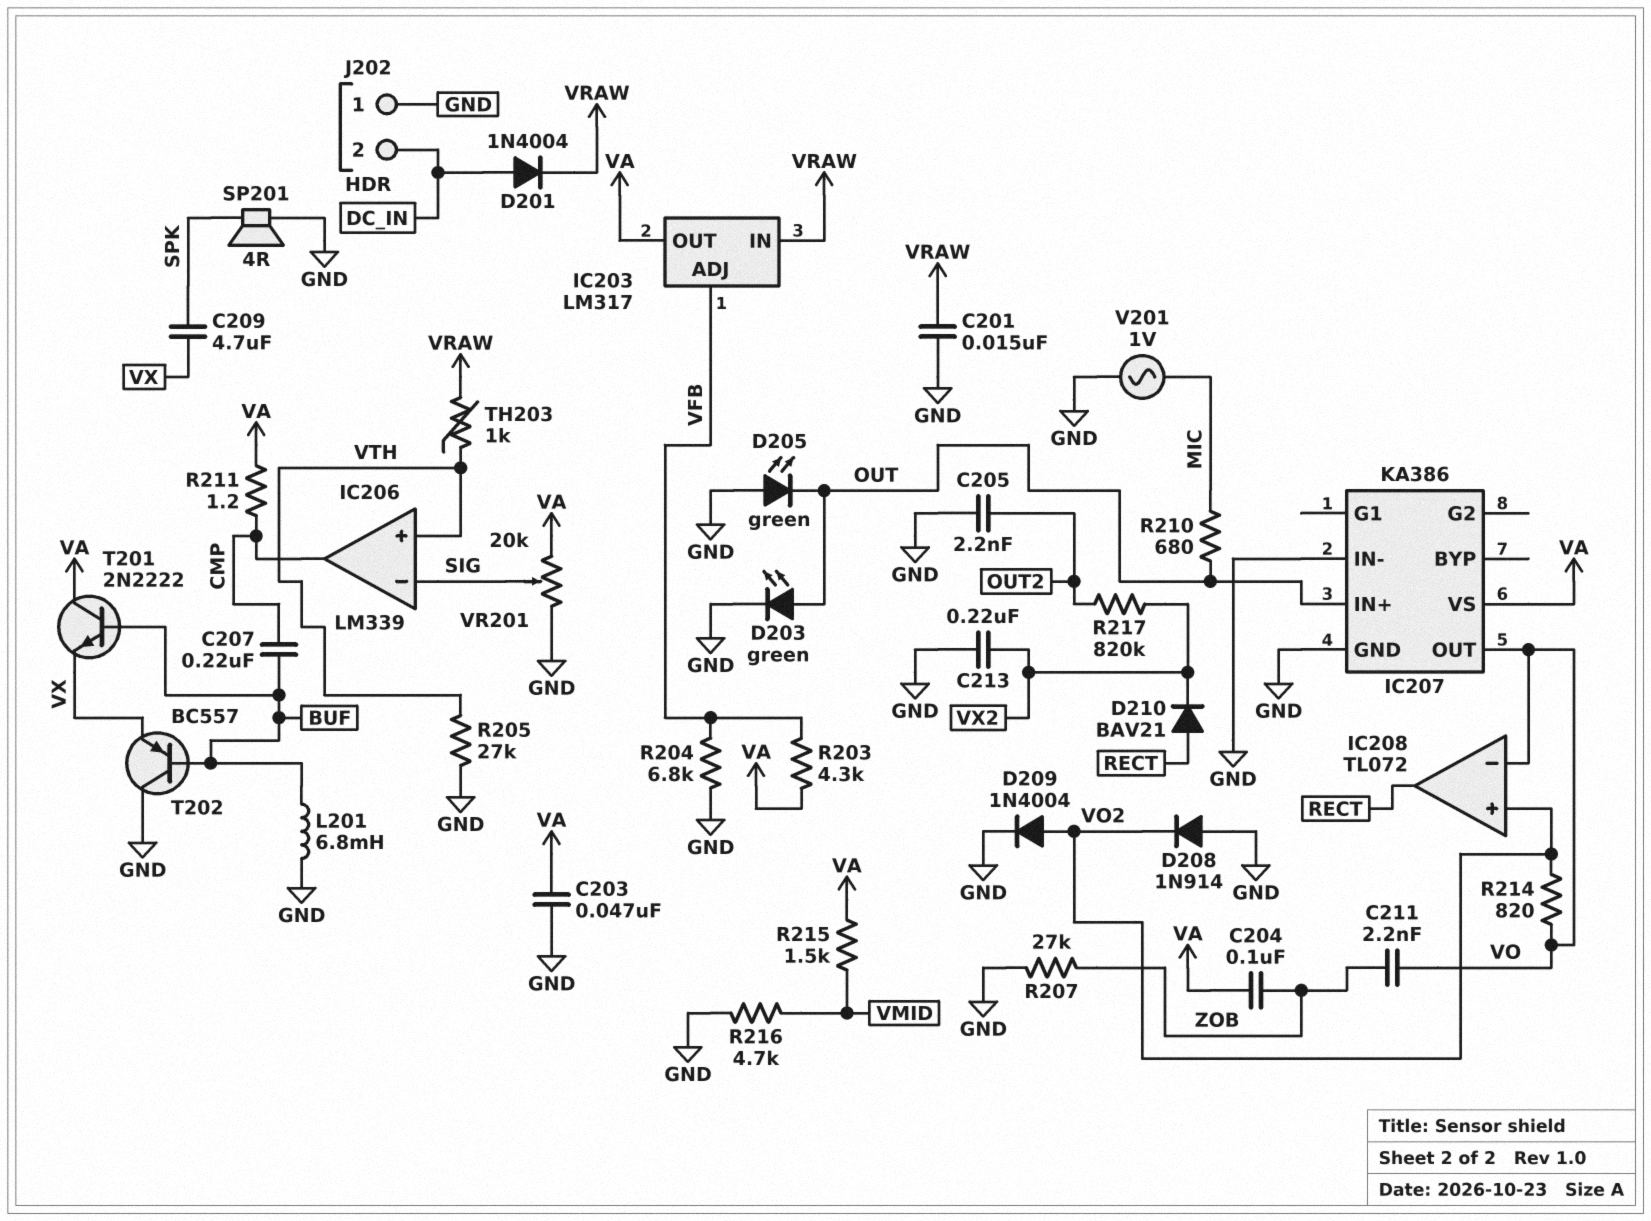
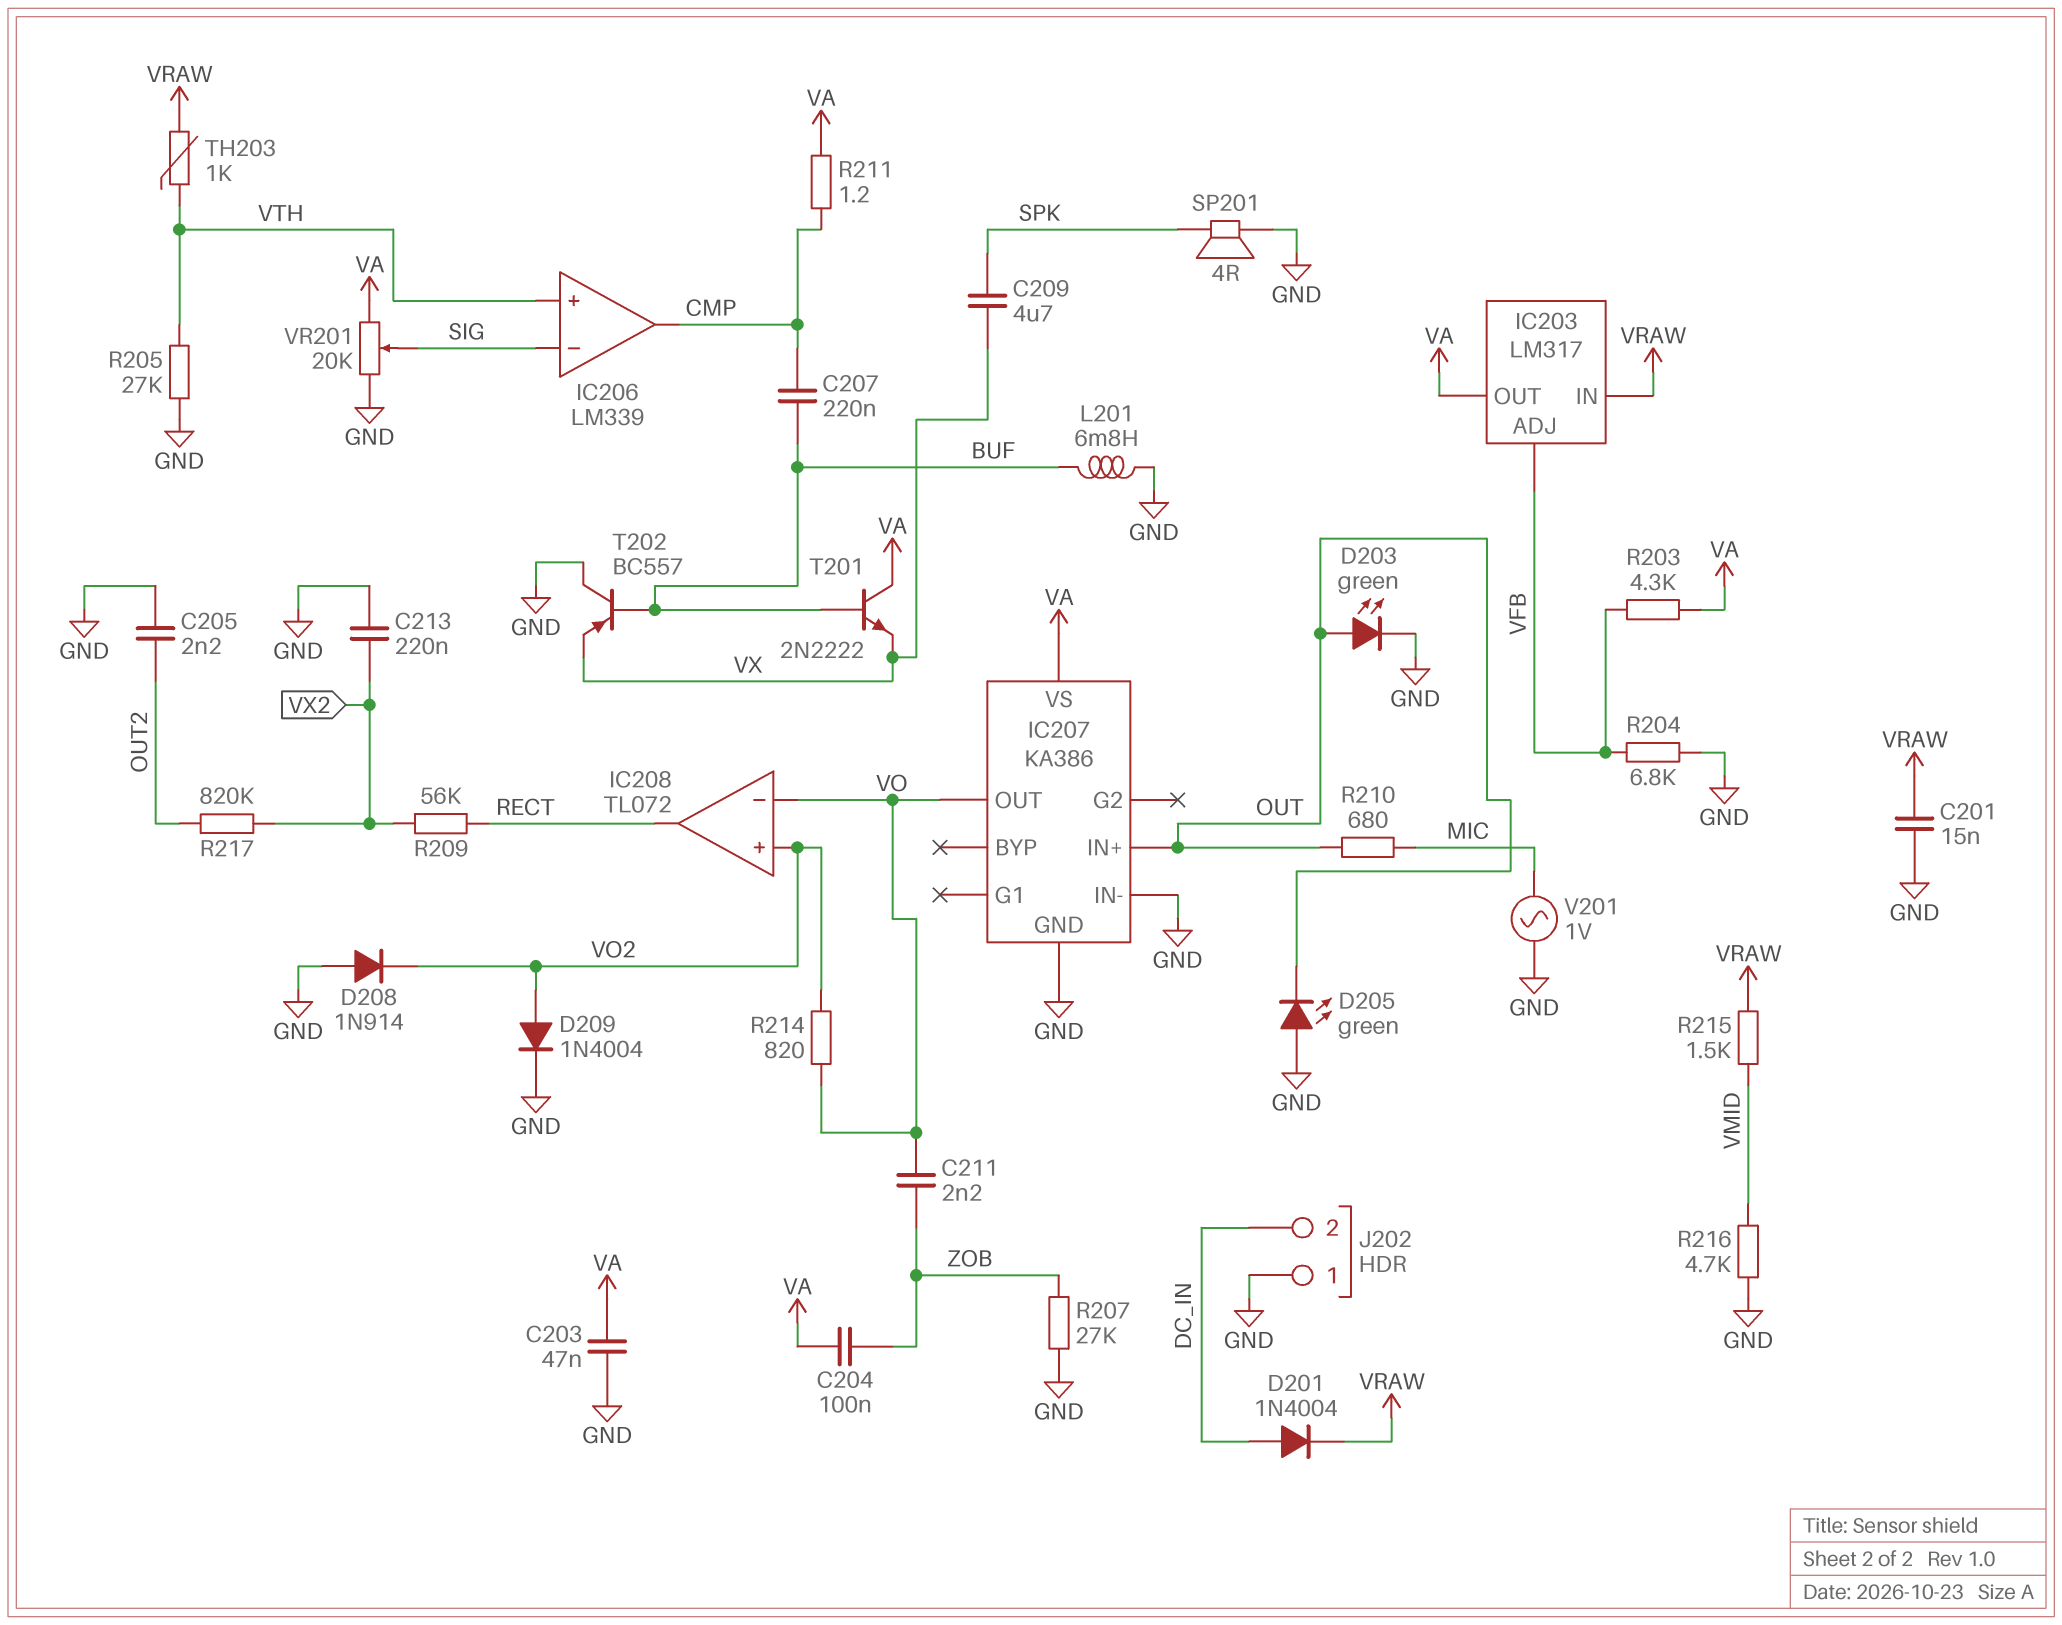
D210: diode BAV21 (A RECT, K VX2) -> none
R209: none -> 56k (RECT, VX2)
R215: 1.5k (VA, VMID) -> 1.5k (VMID, VRAW)

